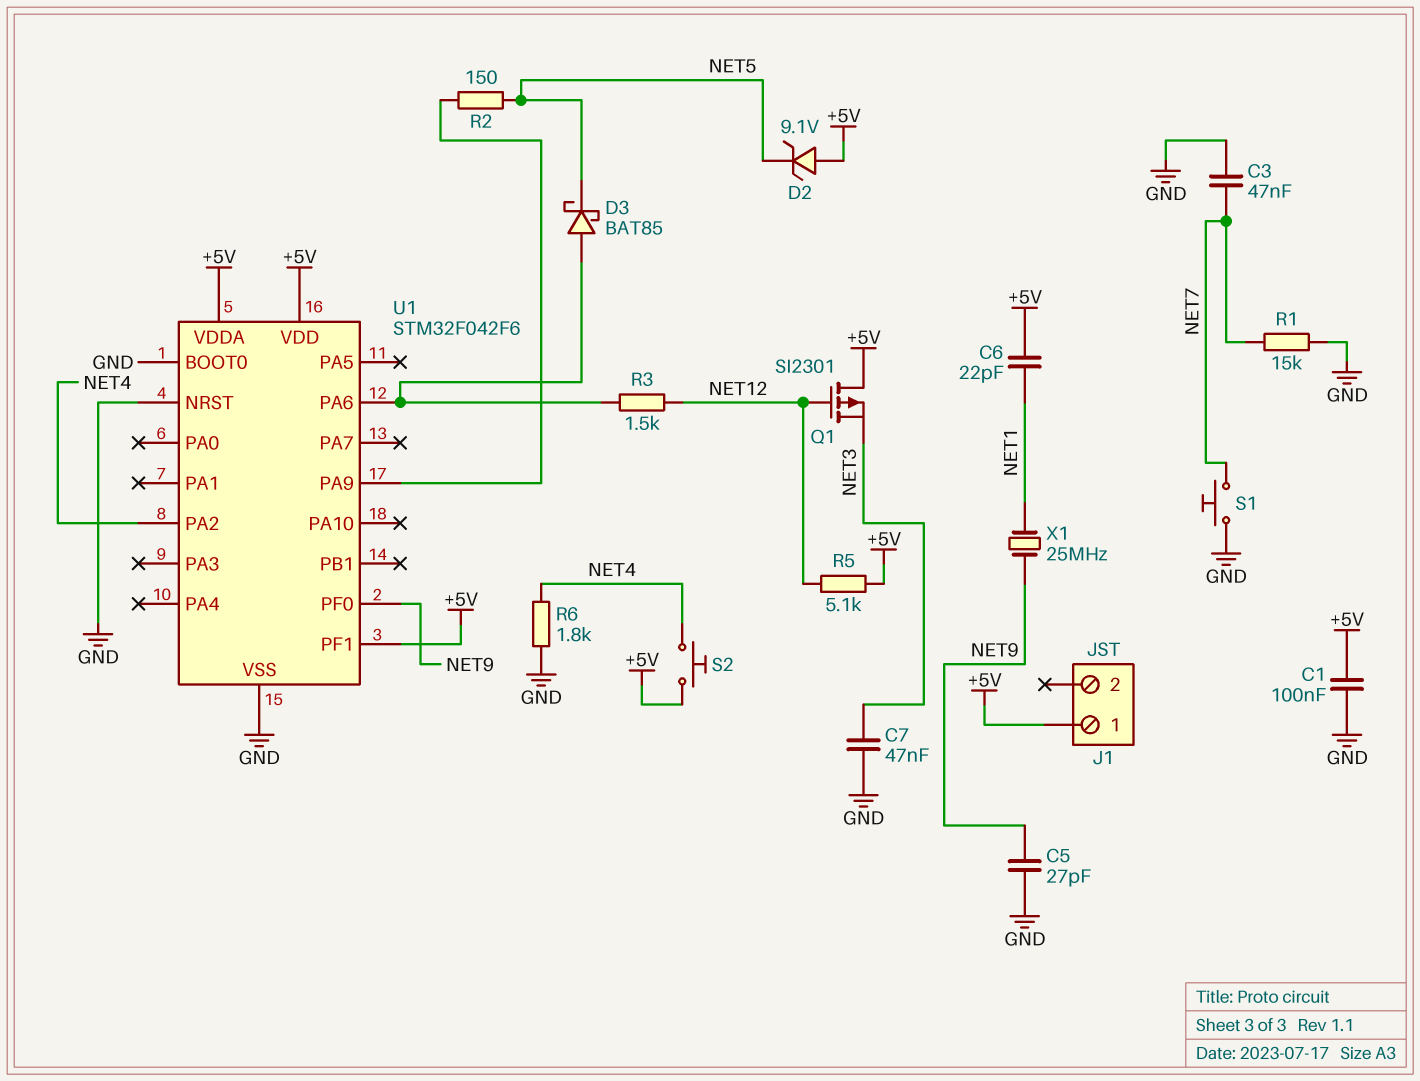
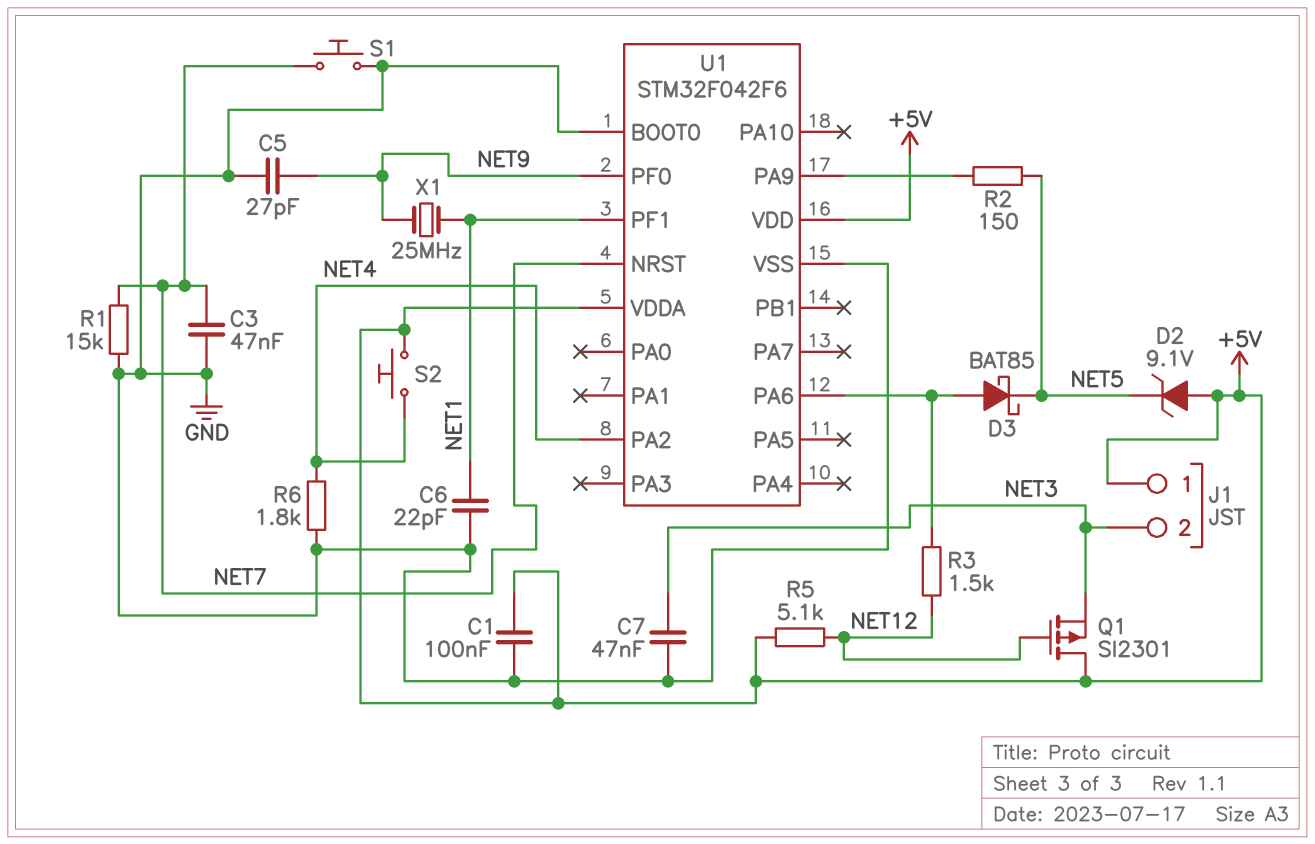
C6: 22pF (+5V, NET1) -> 22pF (GND, NET1)
J1 pin 2: none -> NET3
U1 pin NRST: GND -> NET7
U1 pin PF1: +5V -> NET1

